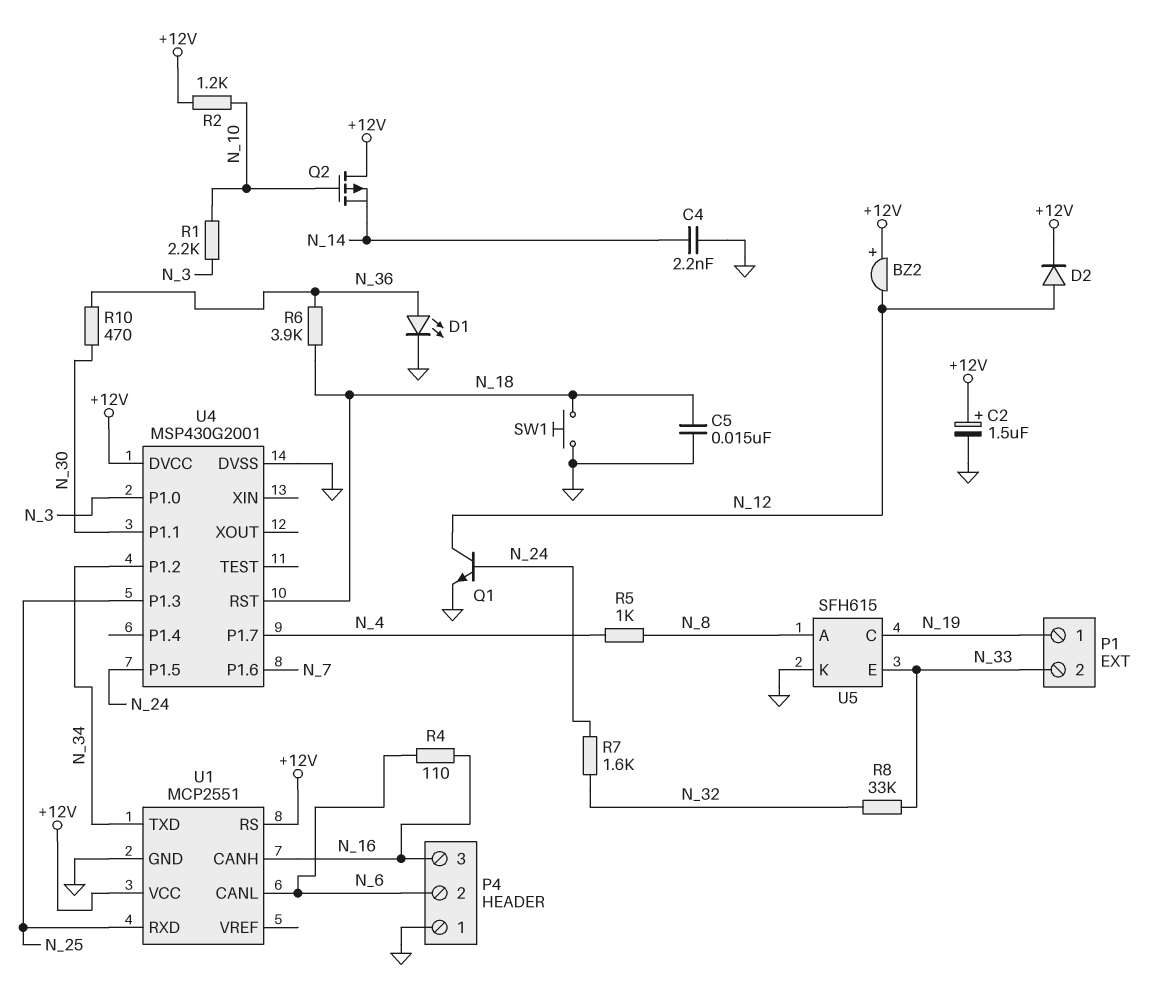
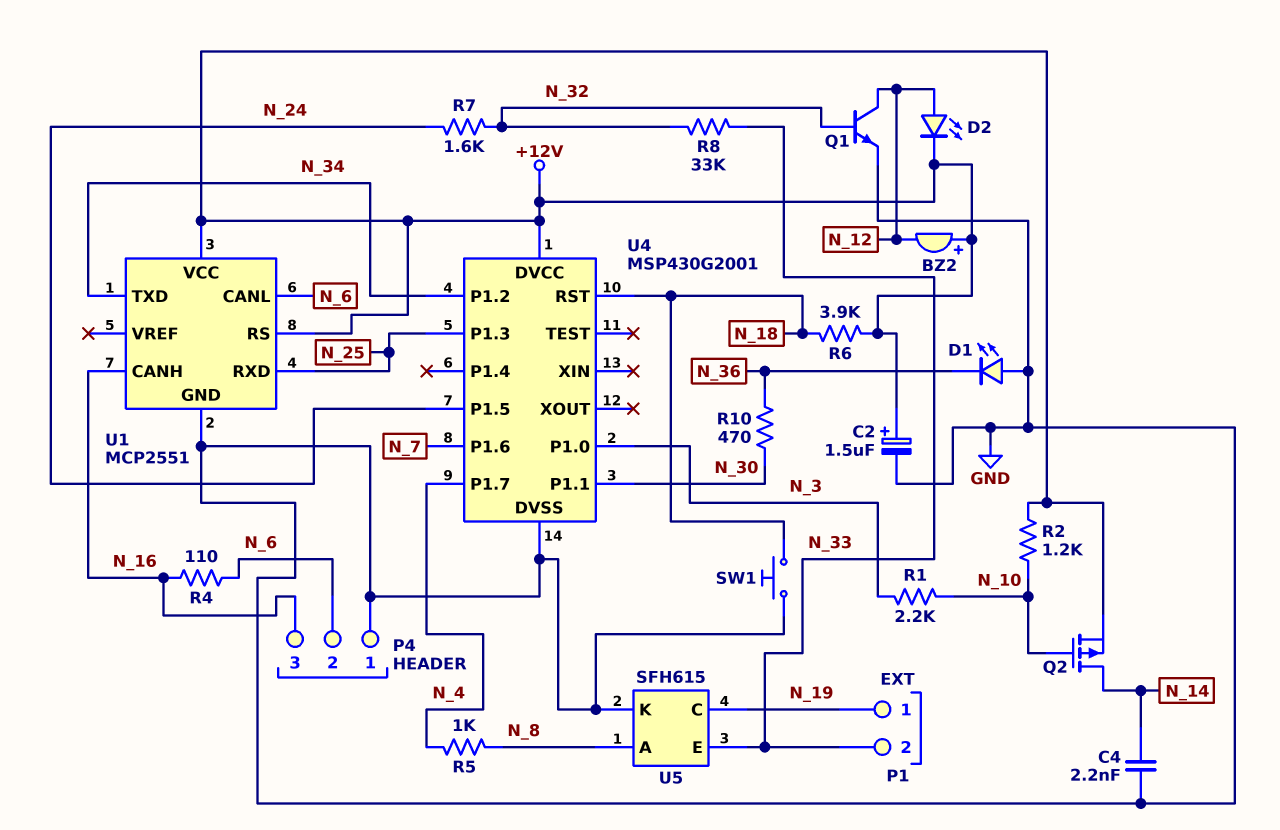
C5: 15nF (GND, N_18) -> none
D1: LED (A N_36, K GND) -> LED (A GND, K N_36)
D2: diode (A N_12, K +12V) -> LED (A N_12, K +12V)
Q1: NPN (B N_24, C N_12, E GND) -> NPN (B N_32, C N_12, E GND)
Q2: PMOS (G N_10, D +12V, S N_14) -> PMOS (G N_10, D N_14, S +12V)
R6: 3.9k (N_18, N_36) -> 3.9k (+12V, N_18)

